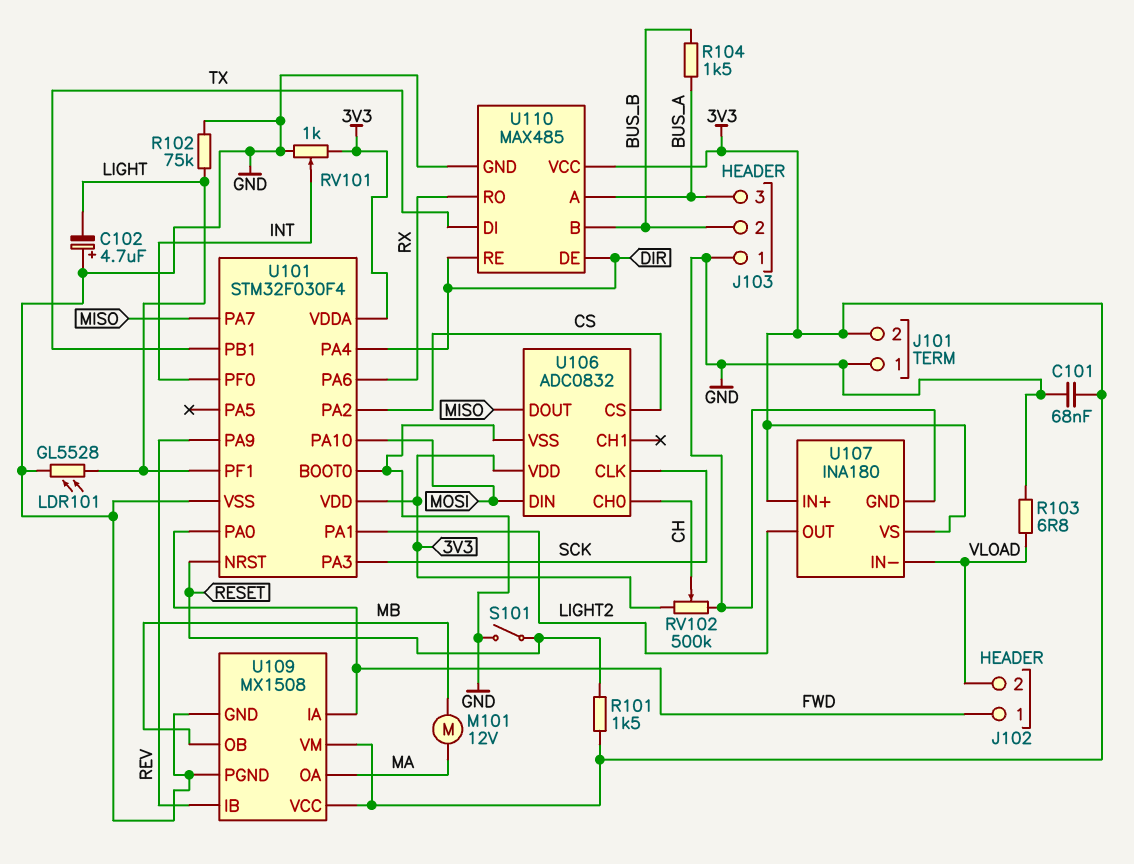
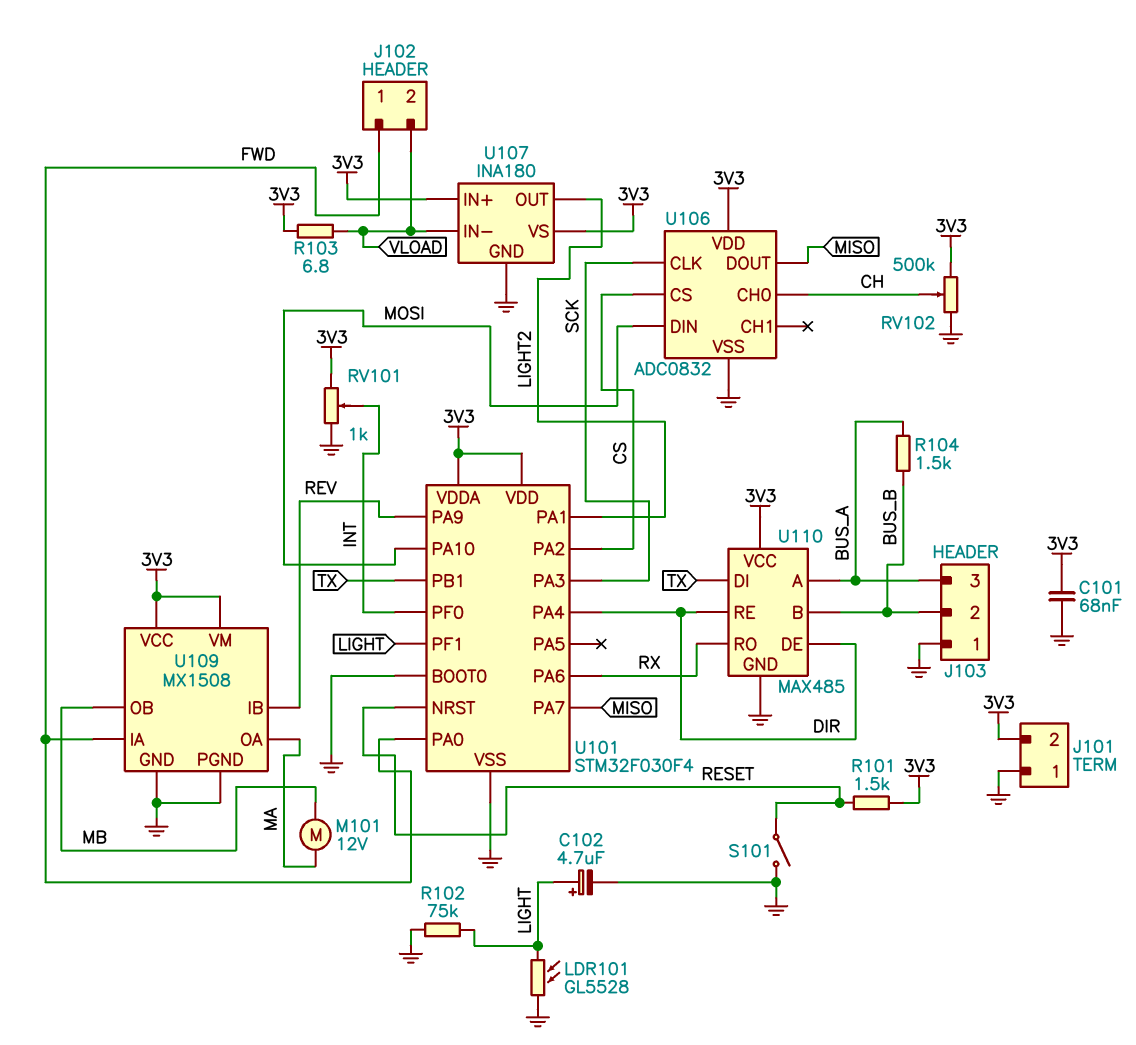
C102: 4.7uF (plus GND, minus LIGHT) -> 4.7uF (plus LIGHT, minus GND)
R103: 6.8 (GND, VLOAD) -> 6.8 (3V3, VLOAD)

